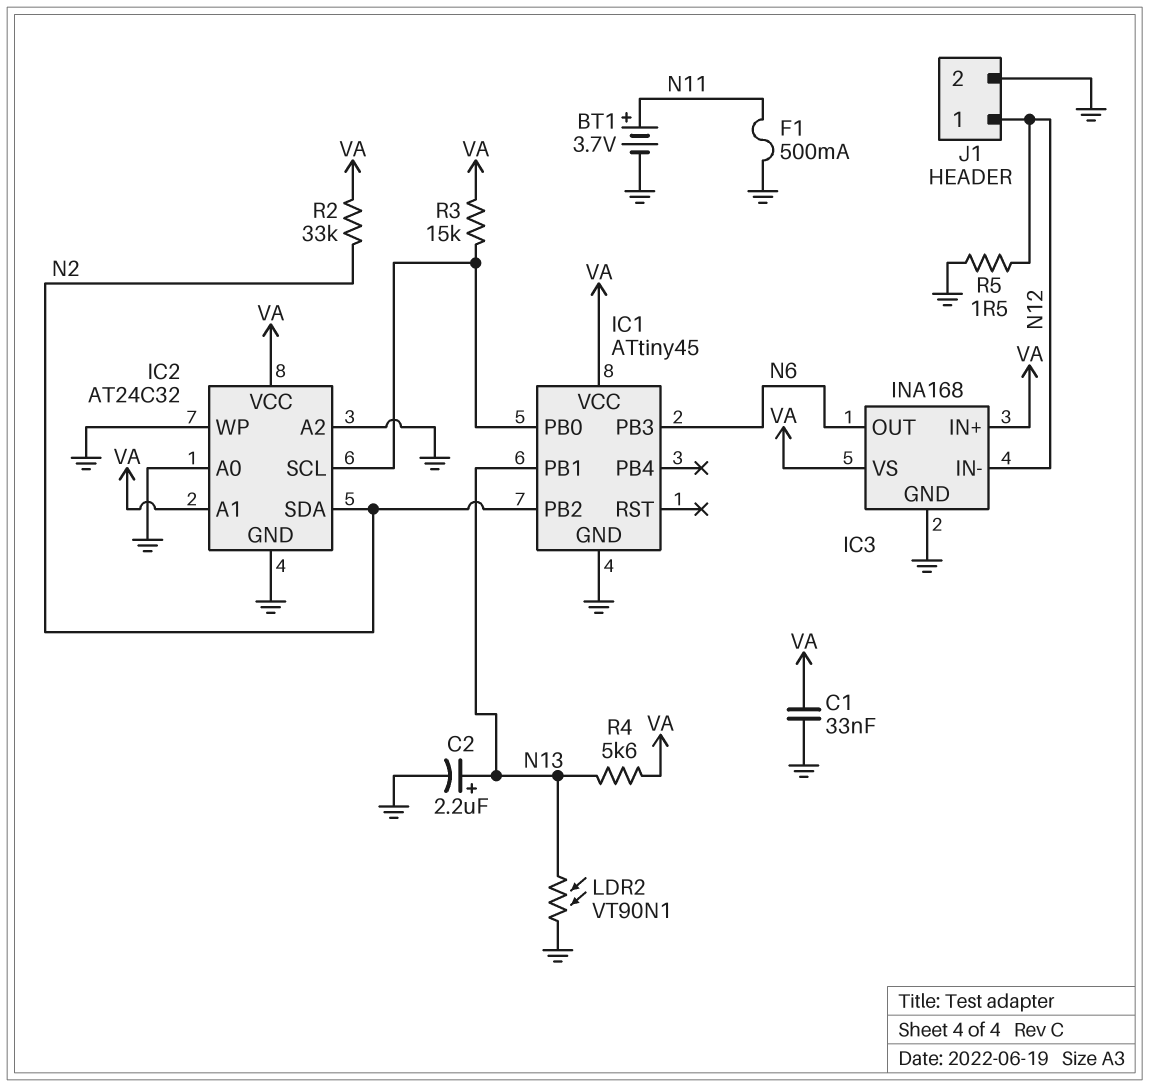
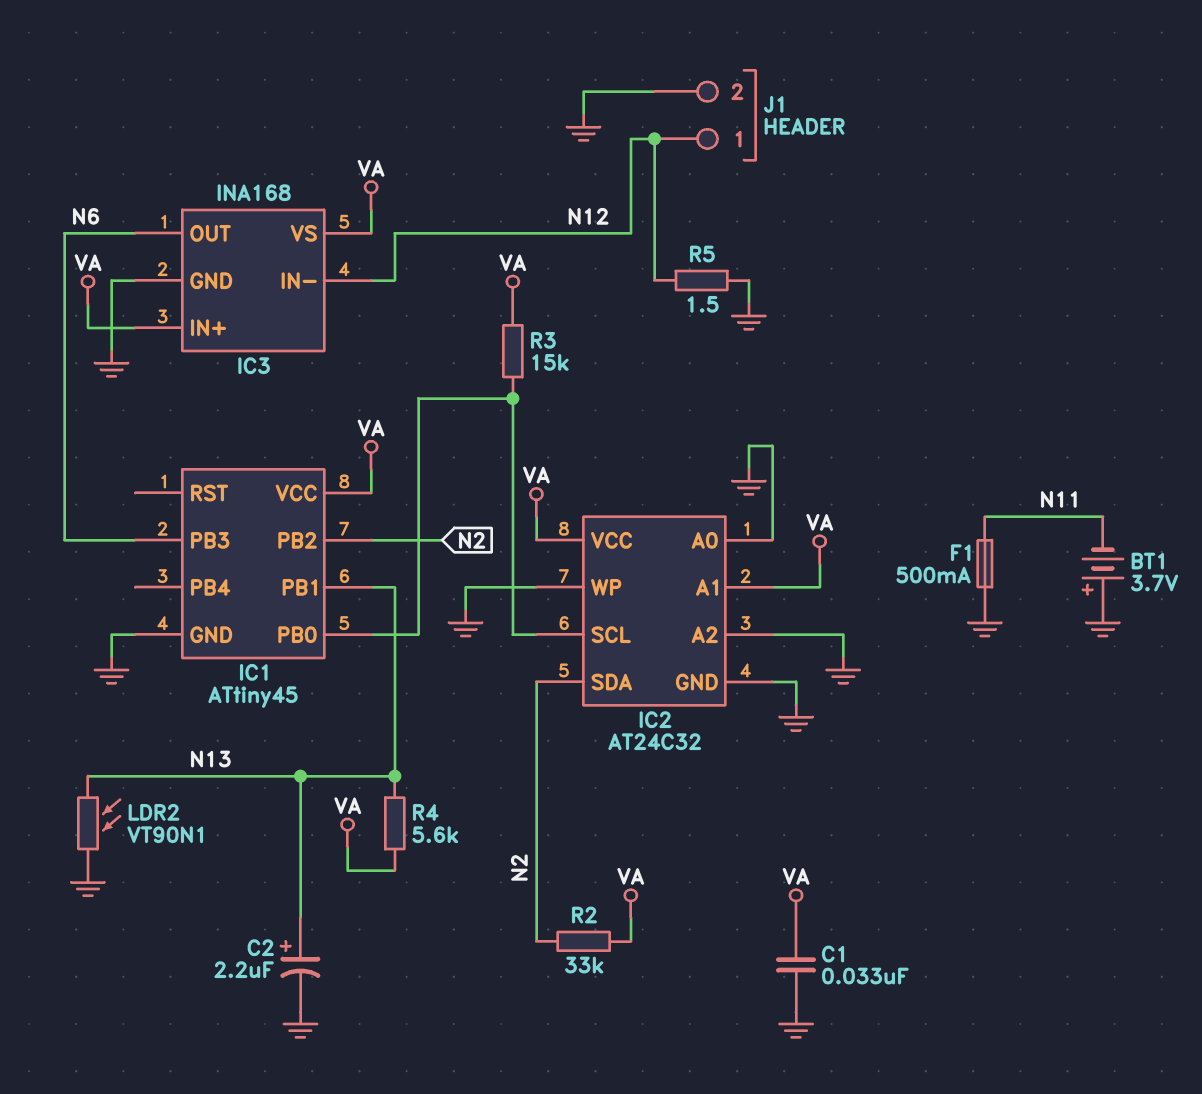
BT1: 3.7V (plus N11, minus GND) -> 3.7V (plus GND, minus N11)

